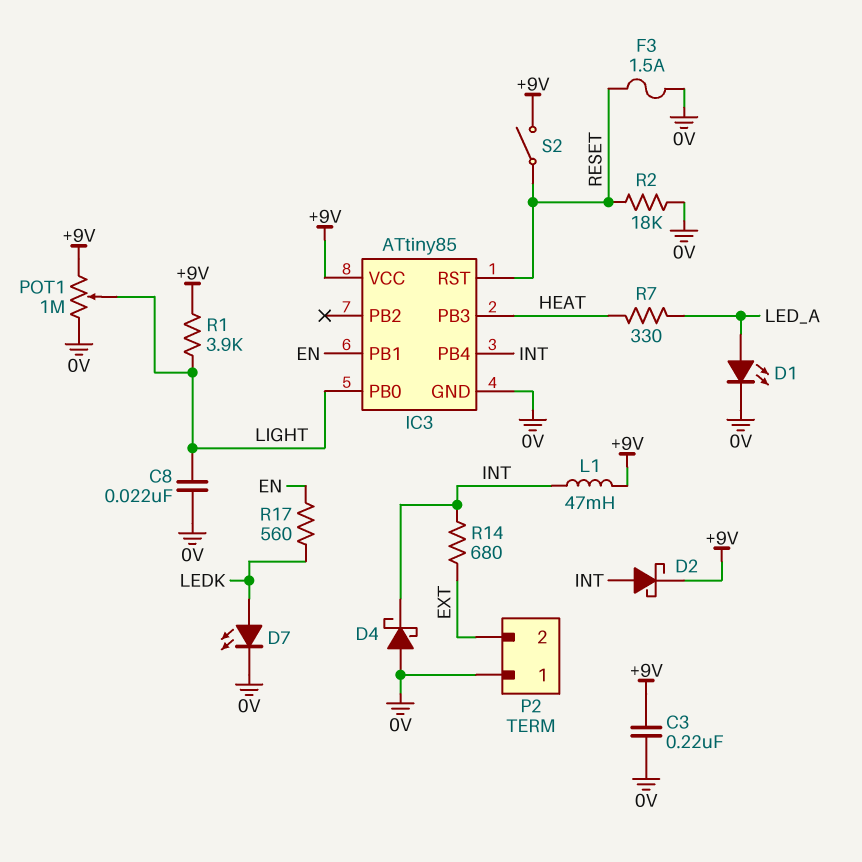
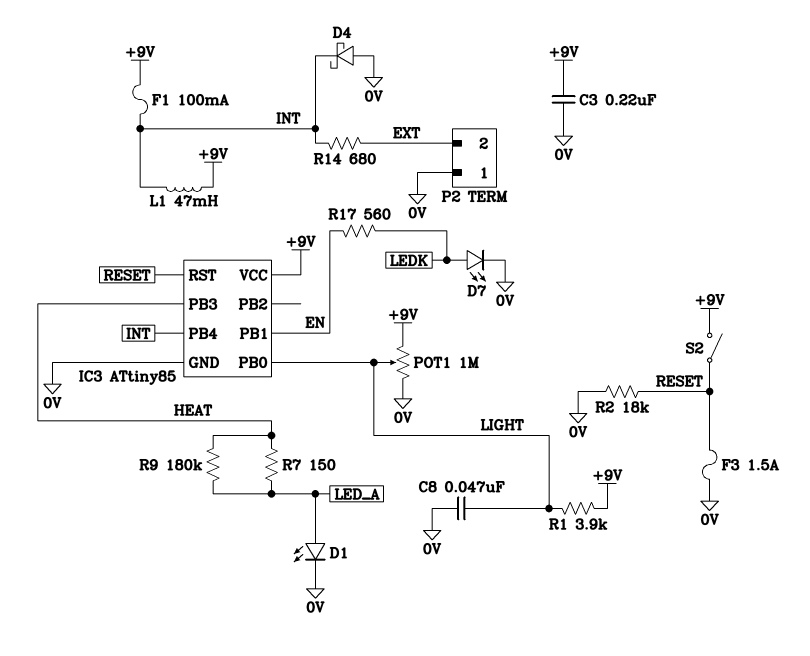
C8: 22nF (0V, LIGHT) -> 47nF (0V, LIGHT)
D2: schottky (A INT, K +9V) -> none
F1: none -> 100mA (+9V, INT)
R7: 330 (HEAT, LED_A) -> 150 (HEAT, LED_A)
R9: none -> 180k (HEAT, LED_A)

